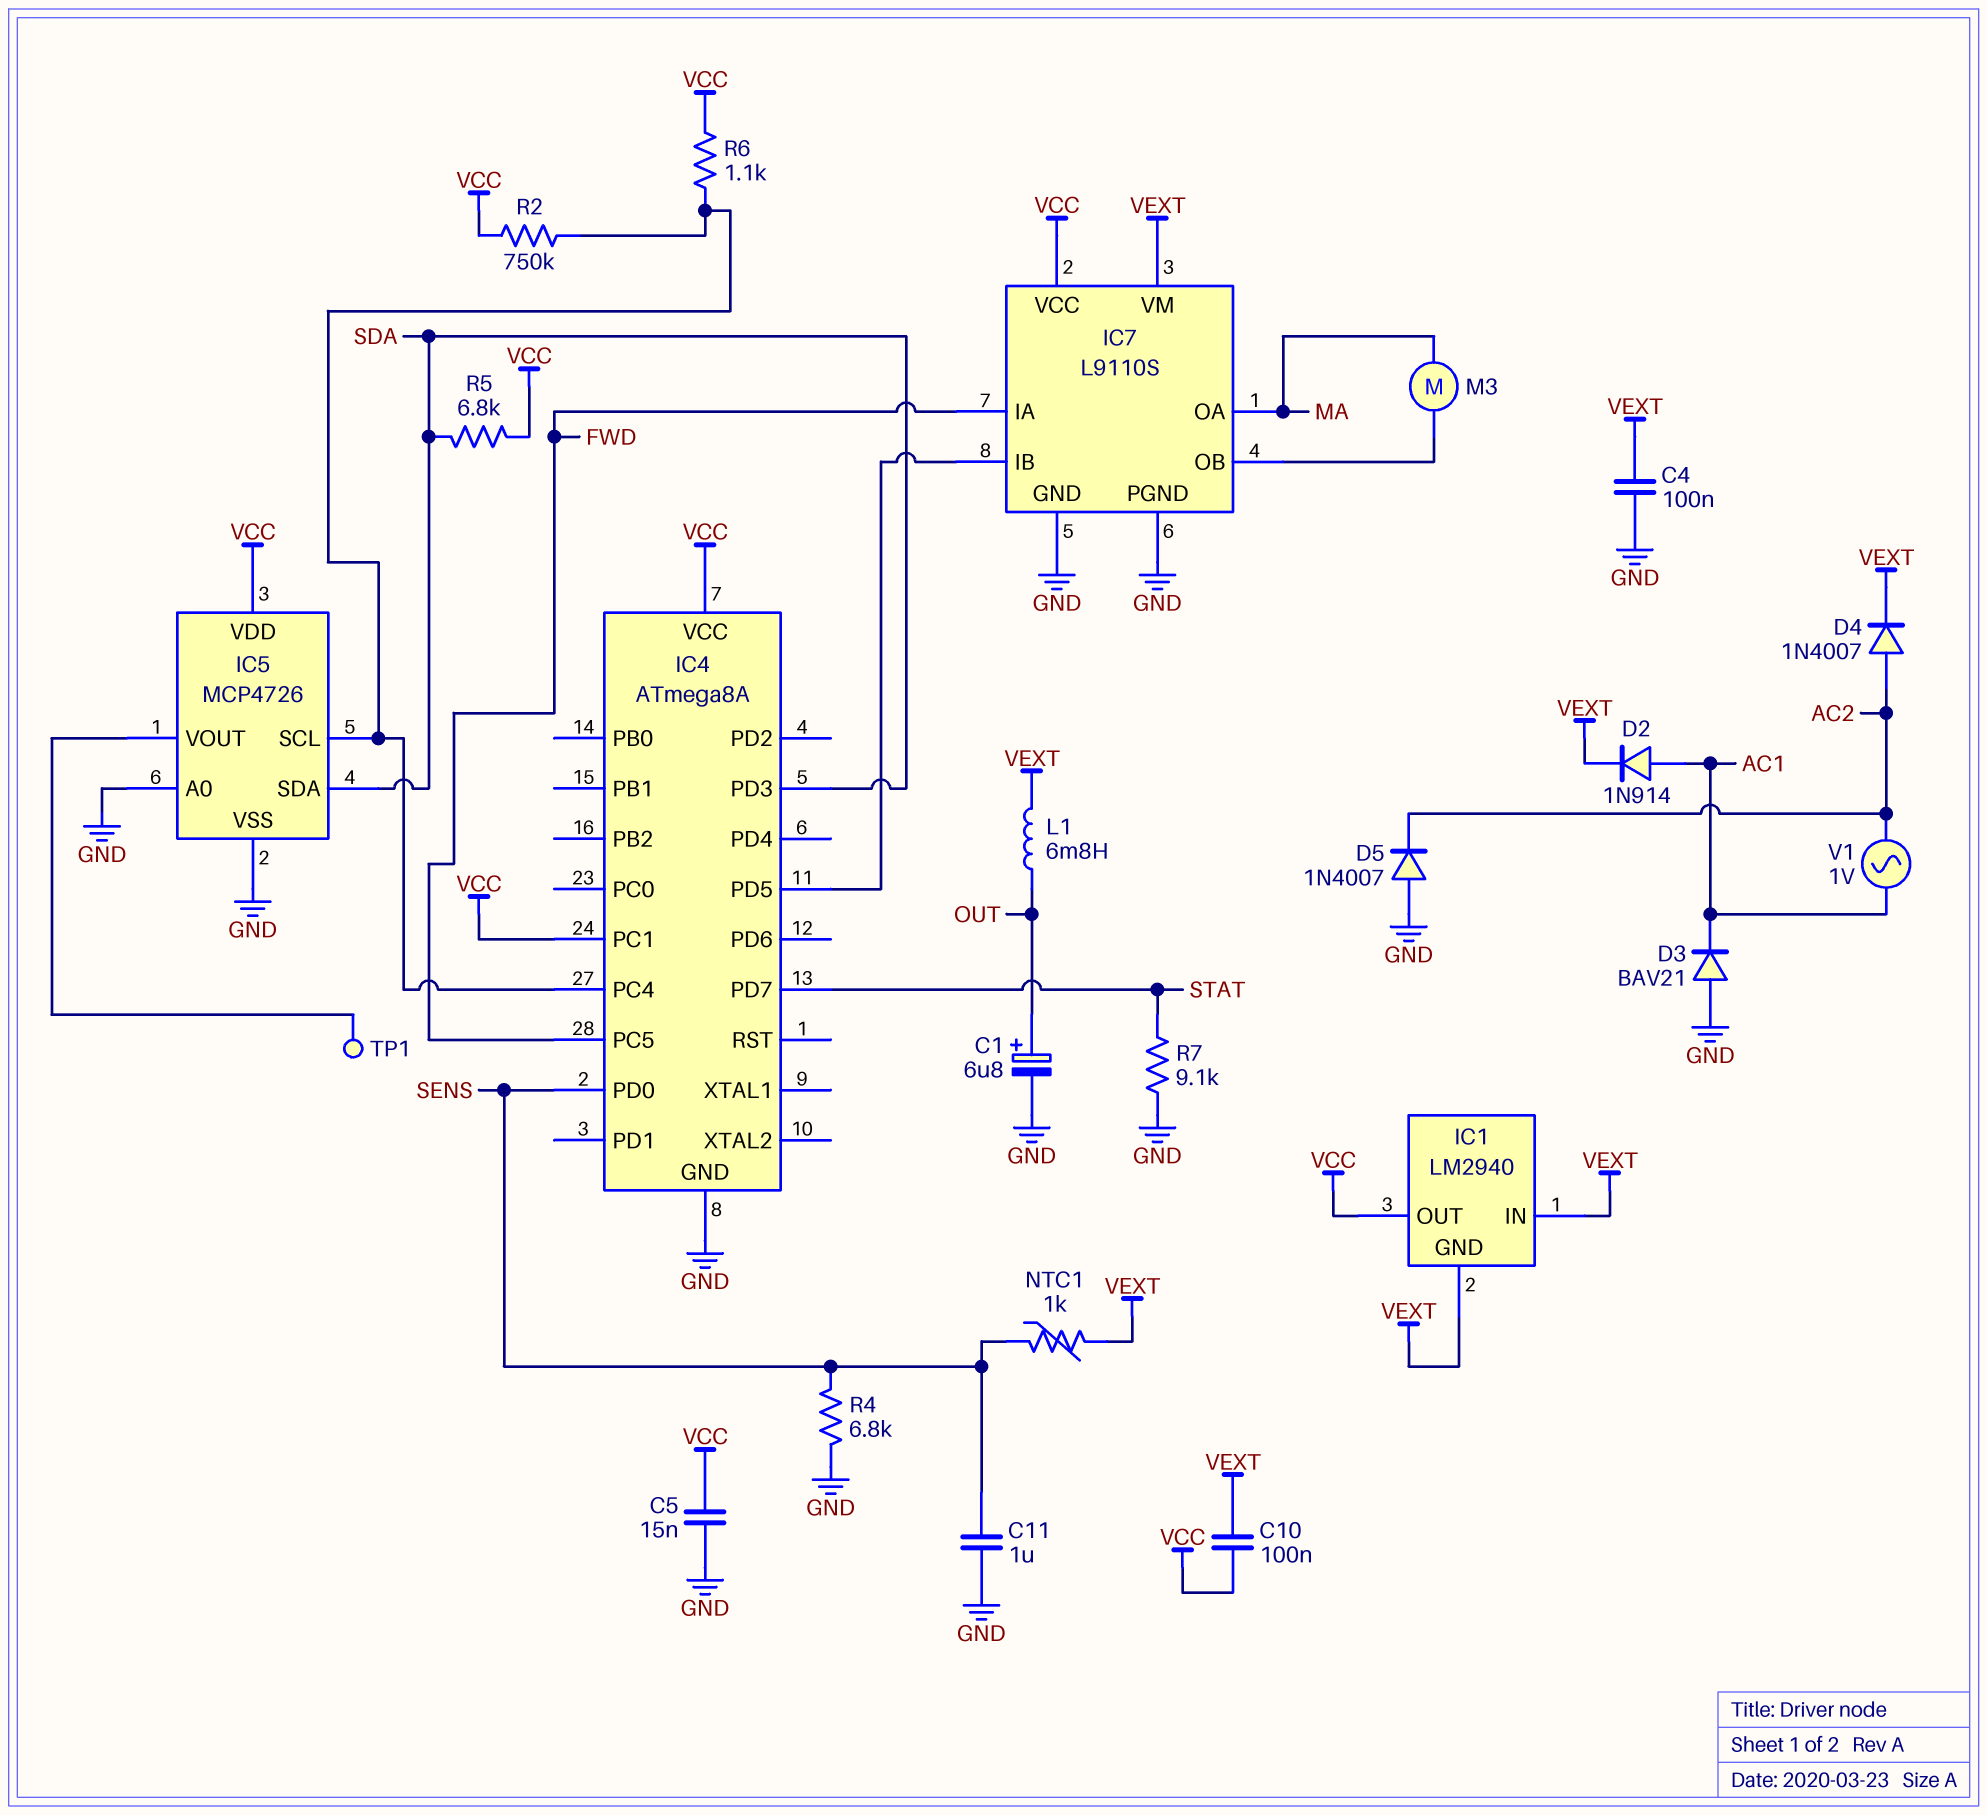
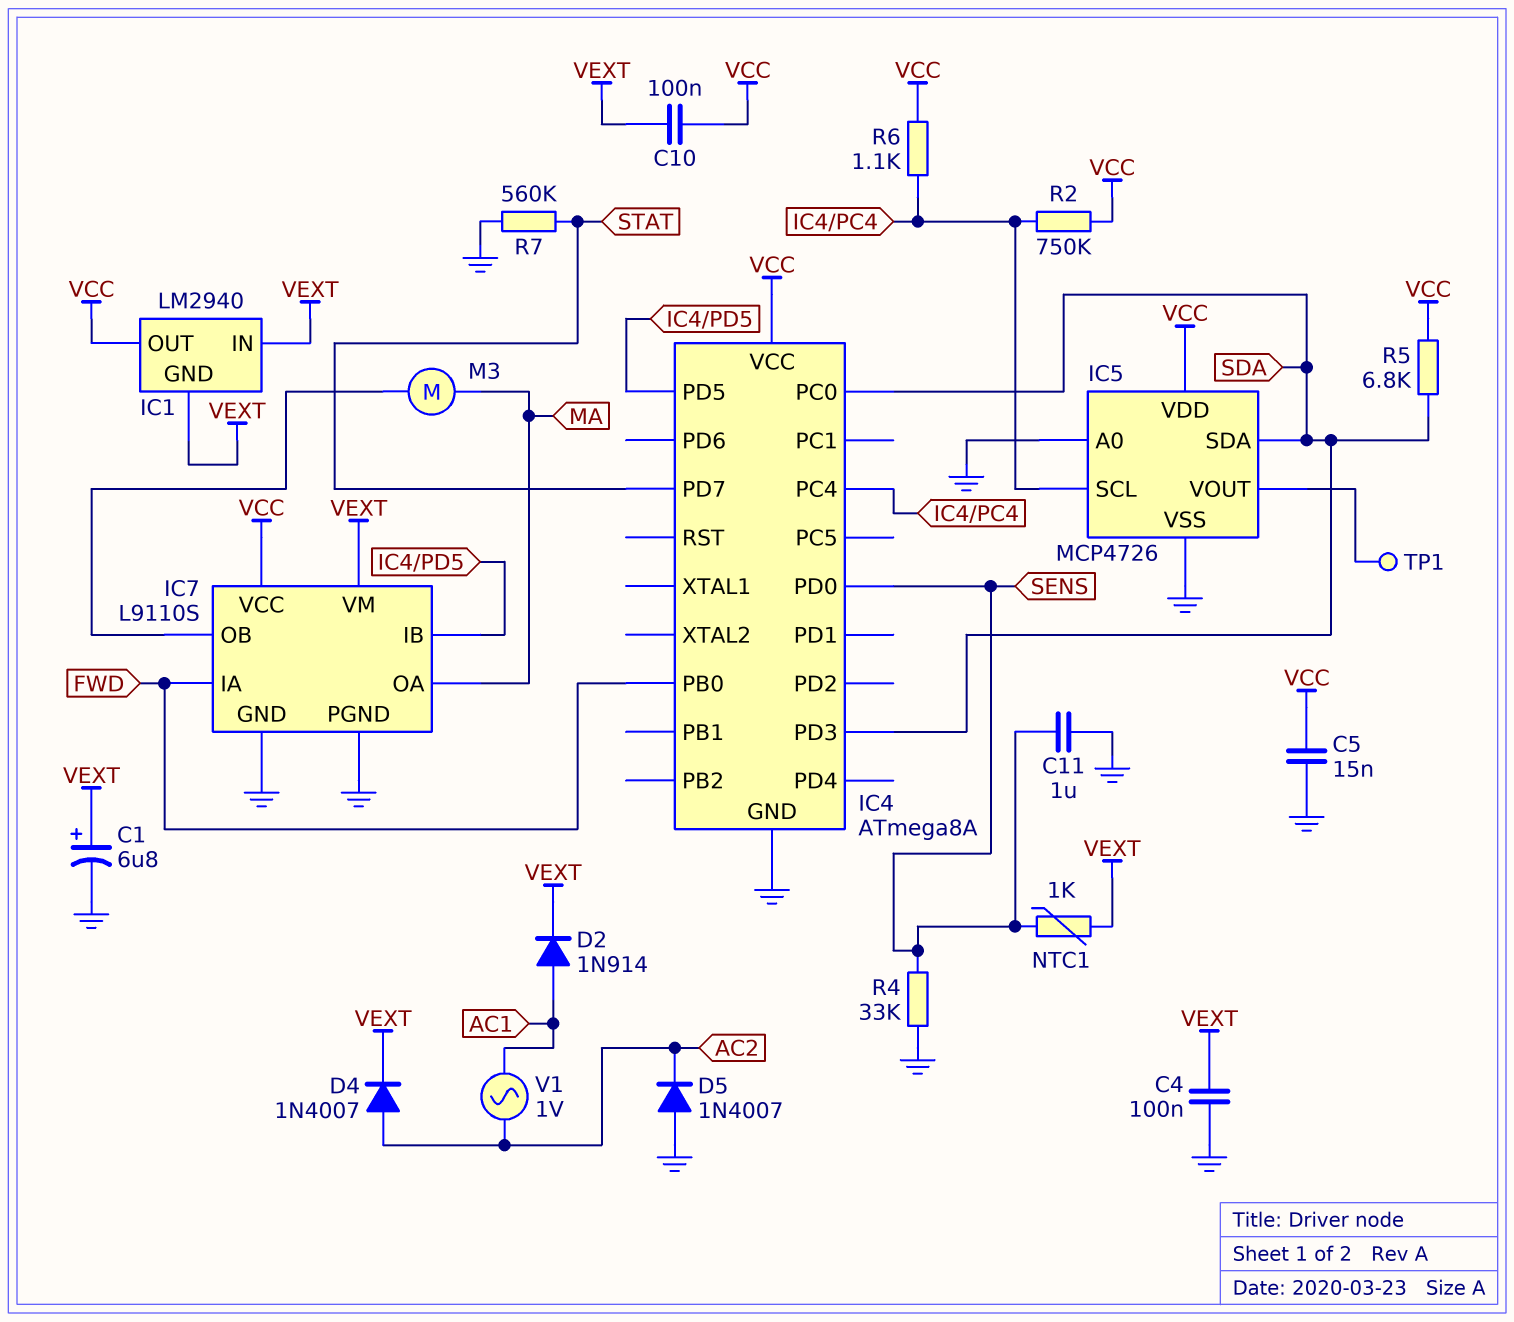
C1: 6.8uF (plus OUT, minus GND) -> 6.8uF (plus VEXT, minus GND)
D3: diode BAV21 (A GND, K AC1) -> none
IC4 pin PB0: none -> FWD
IC4 pin PC0: none -> SDA
IC4 pin PC1: VCC -> none
IC4 pin PC5: FWD -> none
L1: 6.8mH (OUT, VEXT) -> none
R4: 6.8k (GND, SENS) -> 33k (GND, SENS)
R7: 9.1k (GND, STAT) -> 560k (GND, STAT)

